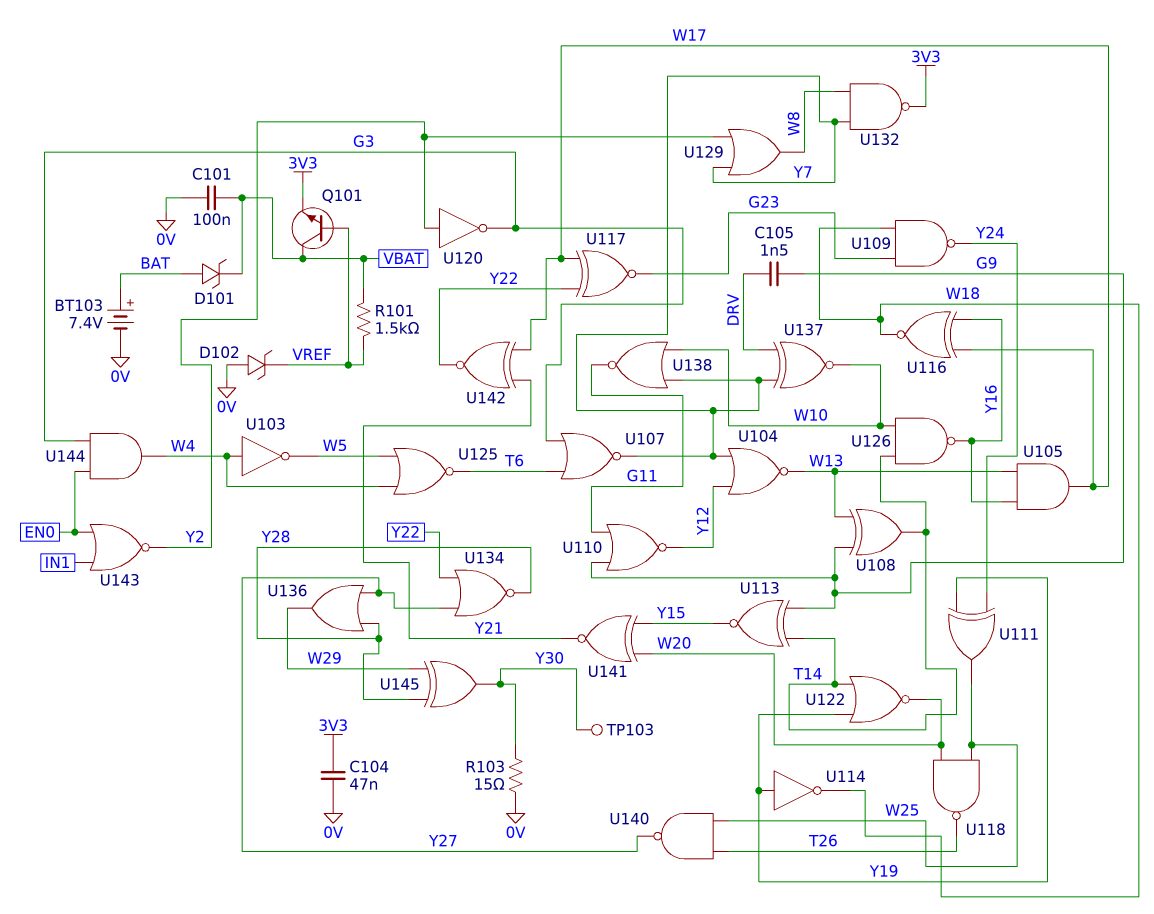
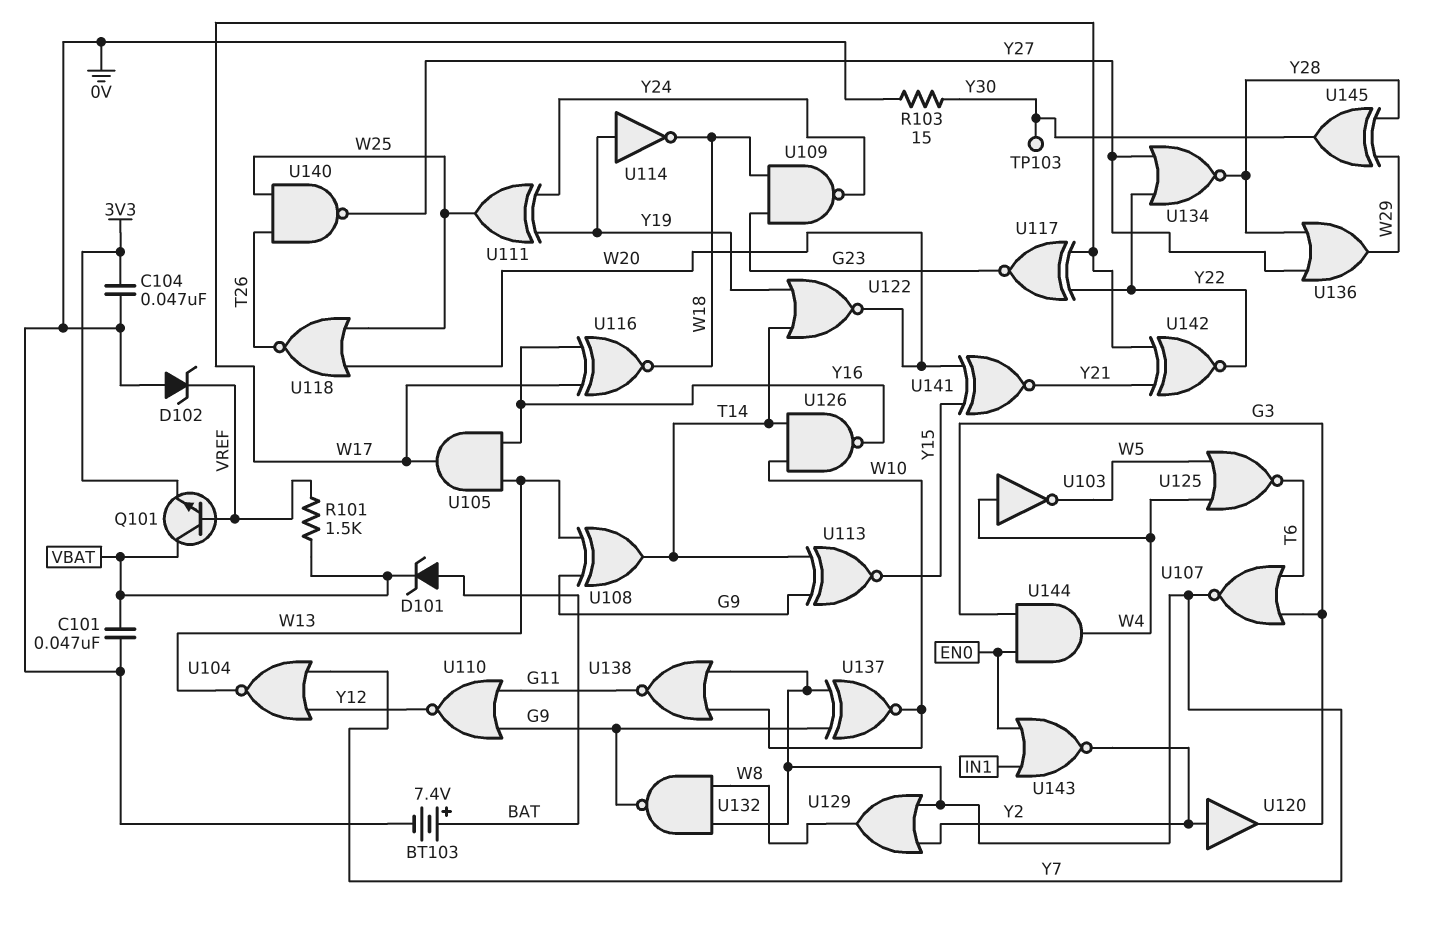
C101: 100nF (0V, VBAT) -> 47nF (0V, VBAT)
C105: 1.5nF (DRV, G9) -> none
U118: NAND (in W20, in W25, out T26) -> NOR (in W20, in W25, out T26)
U120: NOT (in Y2, out G3) -> buffer (in Y2, out G3)
U132: NAND (in W8, in Y7, out 3V3) -> NAND (in W8, in Y7, out G9)
U137: XNOR (in DRV, in Y7, out W10) -> XNOR (in G9, in Y7, out W10)

